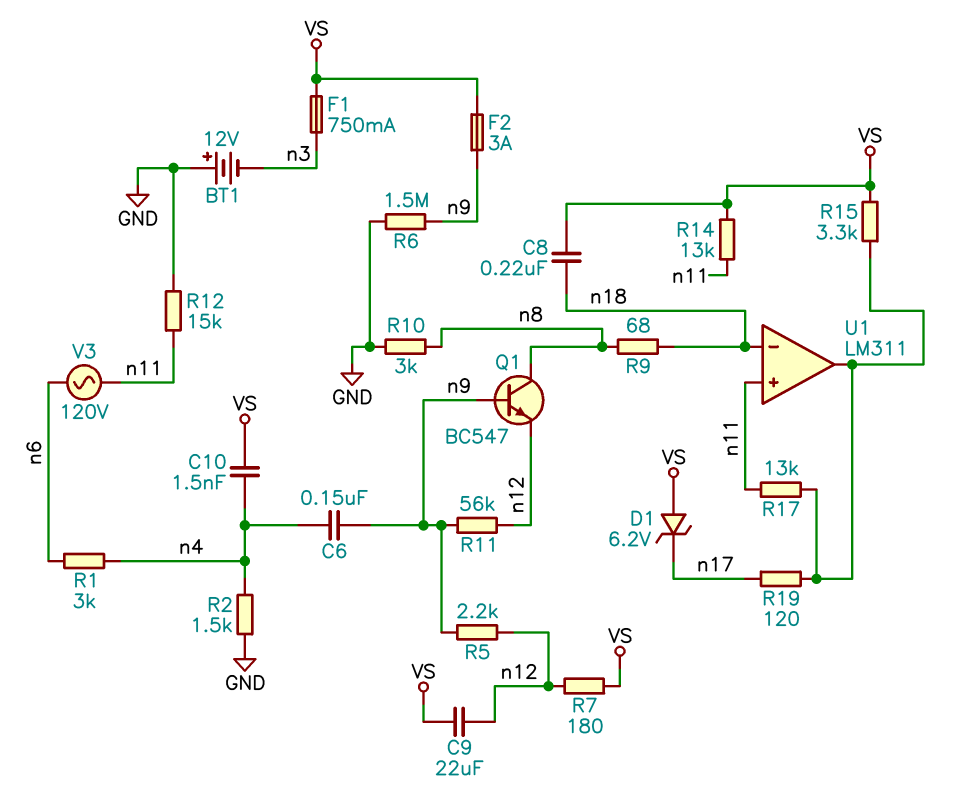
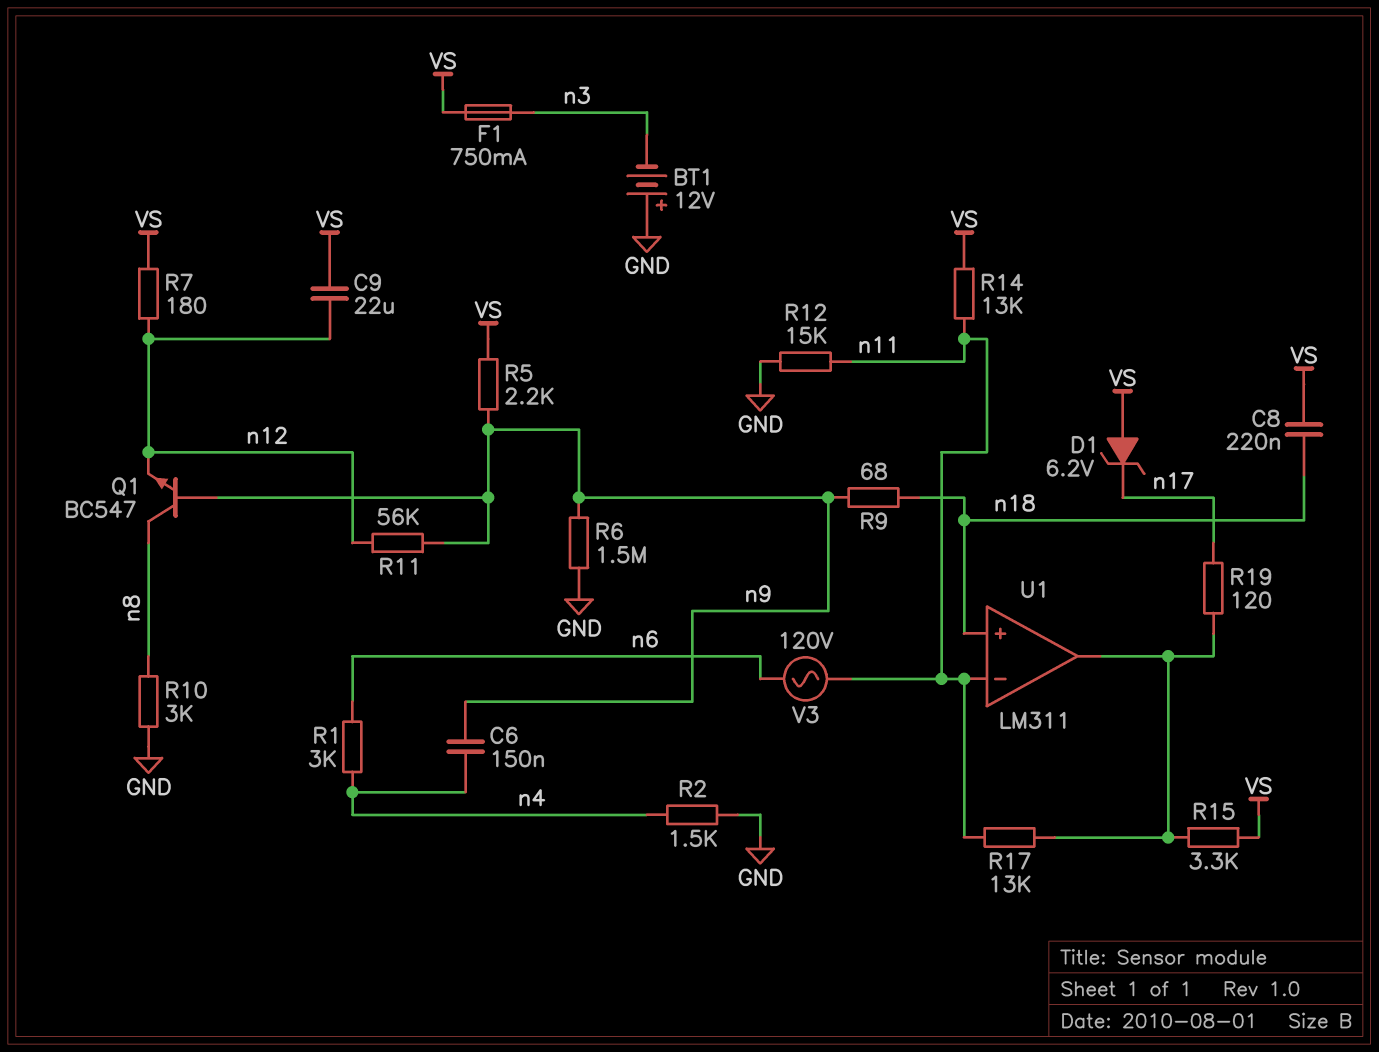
C10: 1.5nF (VS, n4) -> none
F2: 3A (VS, n9) -> none
R5: 2.2k (n9, n12) -> 2.2k (VS, n9)
R9: 68 (n8, n18) -> 68 (n9, n18)
U1 pin in+: n11 -> n18
U1 pin in-: n18 -> n11

